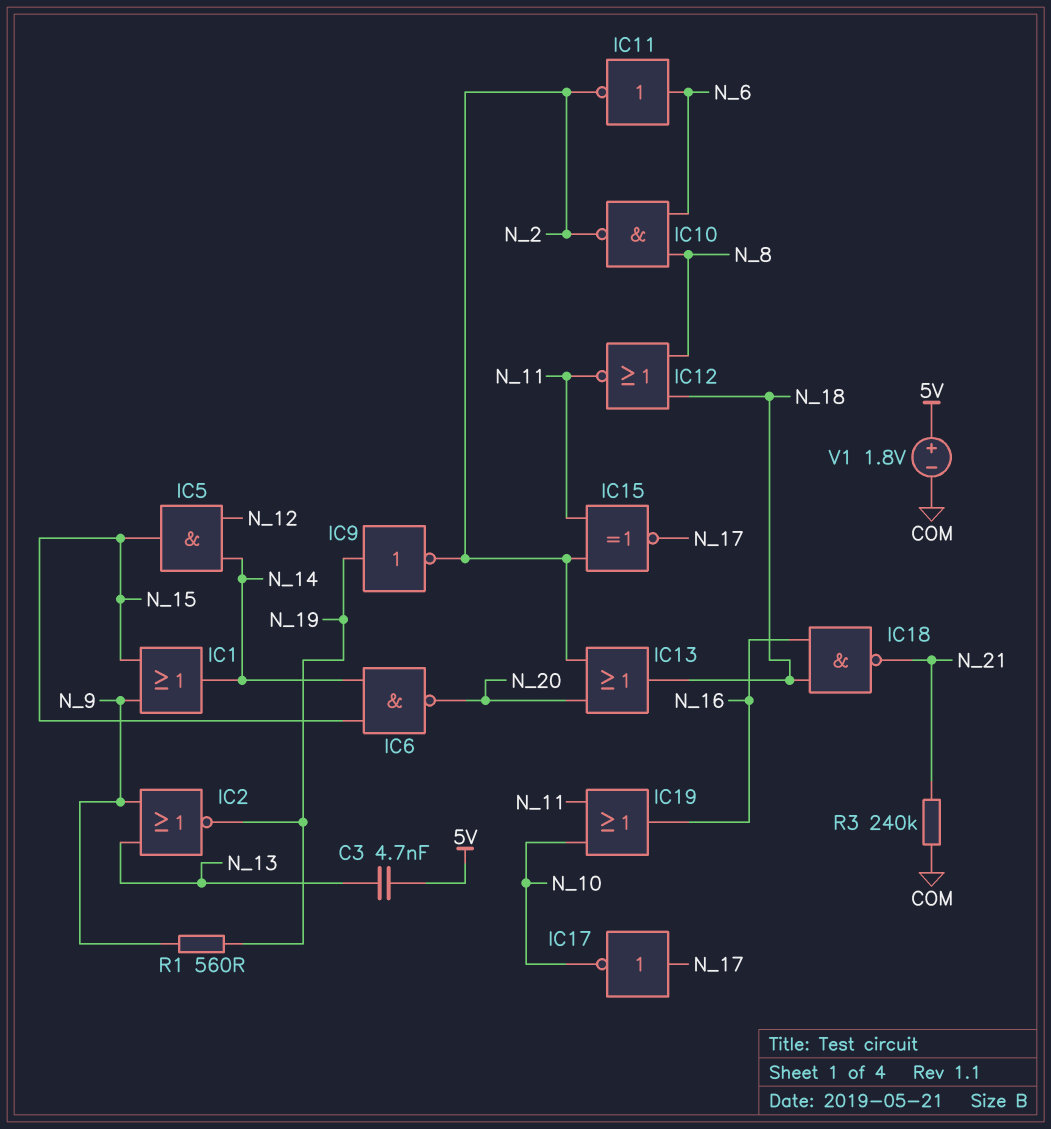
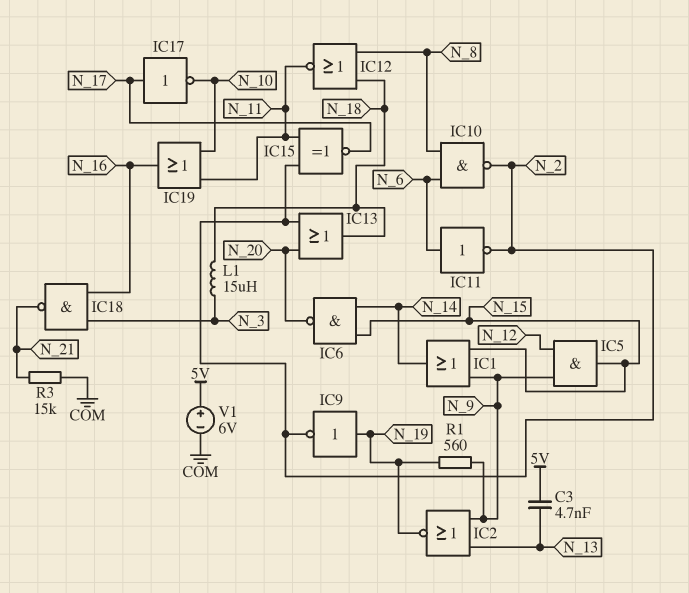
IC5: AND (in N_12, in N_14, out N_15) -> AND (in N_9, in N_12, out N_15)
IC18: NAND (in N_16, in N_18, out N_21) -> NAND (in N_3, in N_16, out N_21)
L1: none -> 15uH (N_3, N_18)
R3: 240k (COM, N_21) -> 15k (COM, N_21)
V1: 1.8V (plus 5V, minus COM) -> 6V (plus 5V, minus COM)

